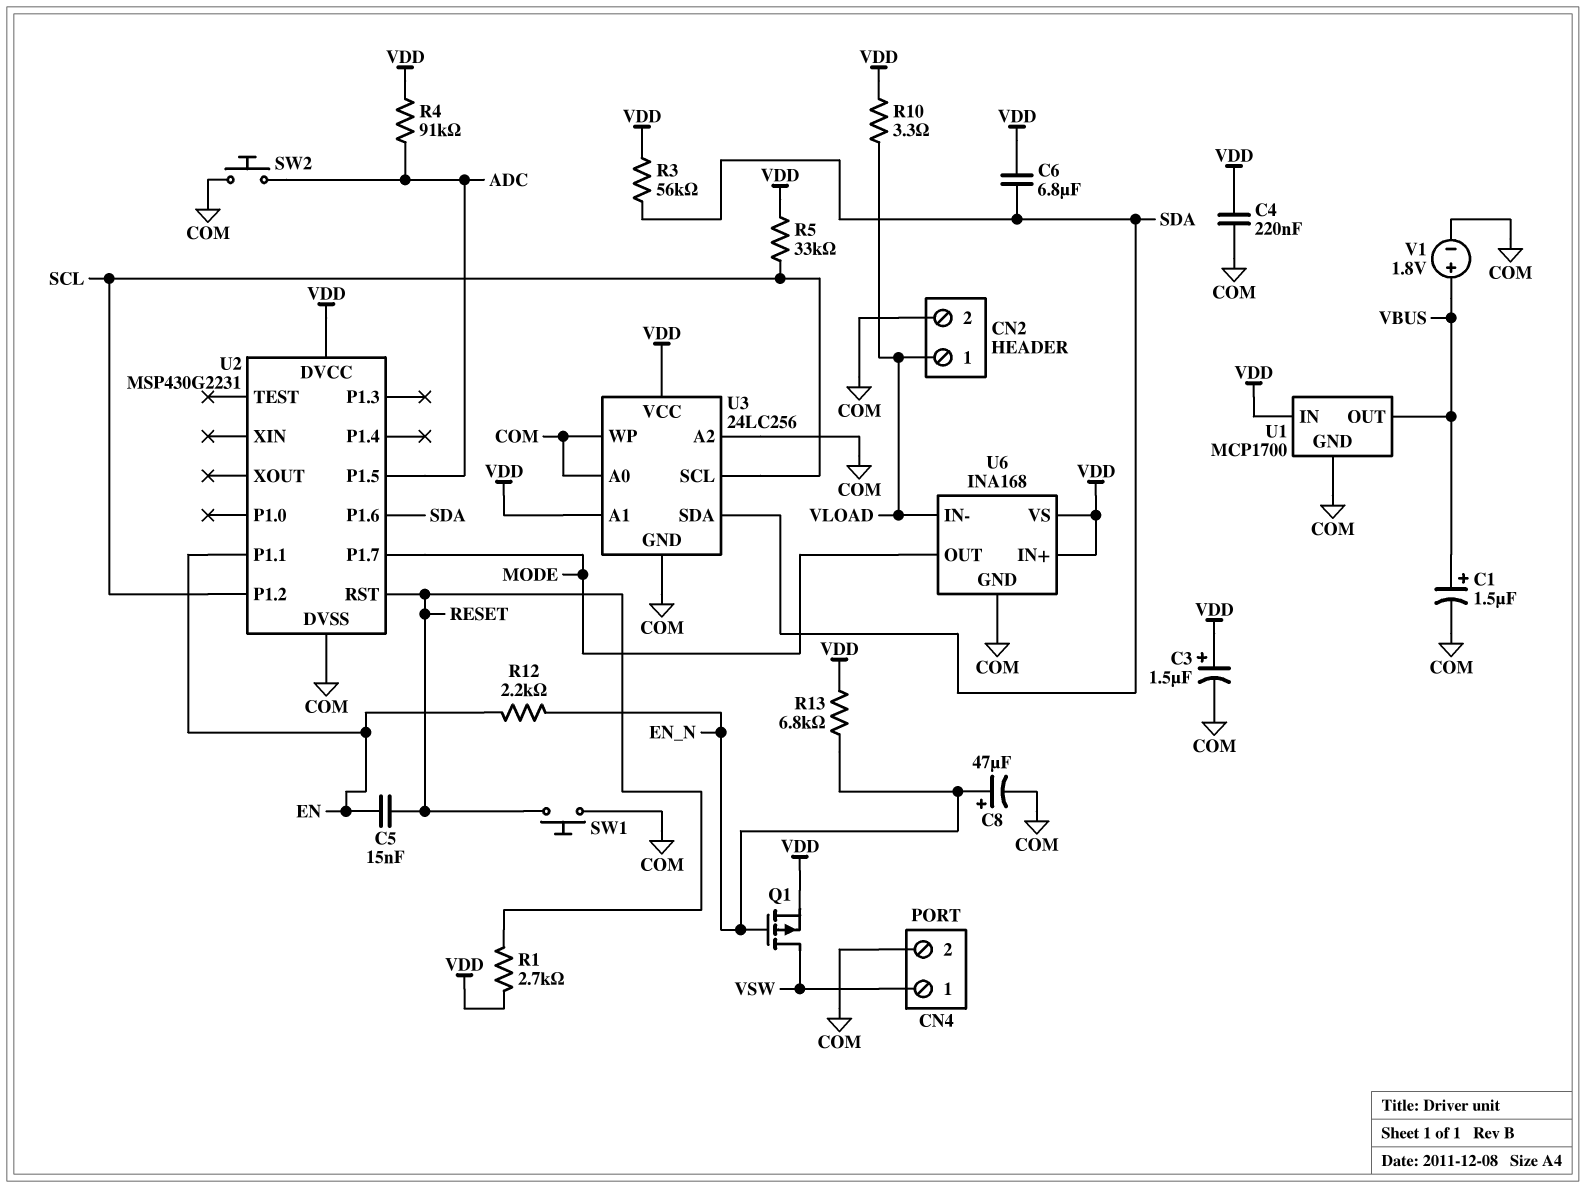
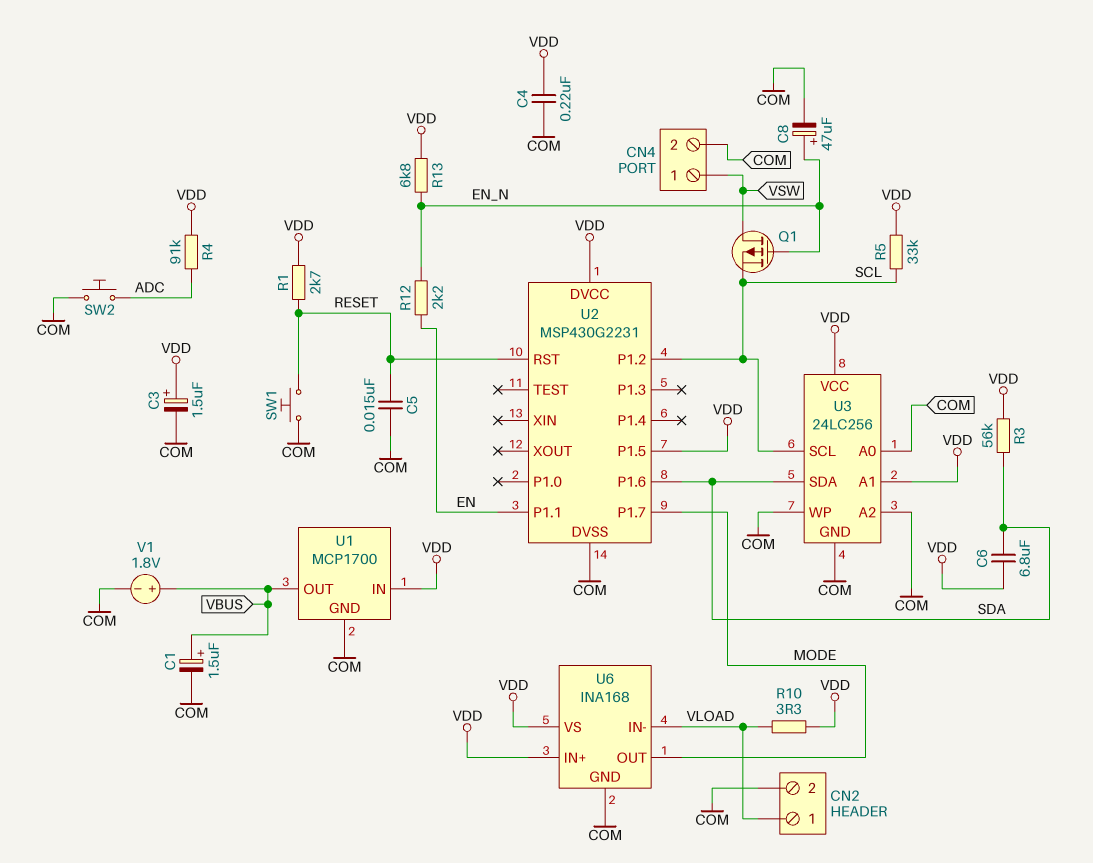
C5: 15nF (EN, RESET) -> 15nF (COM, RESET)
Q1: PMOS (G EN_N, D VSW, S VDD) -> PMOS (G EN_N, D VSW, S SCL)
U2 pin P1.5: ADC -> VDD

